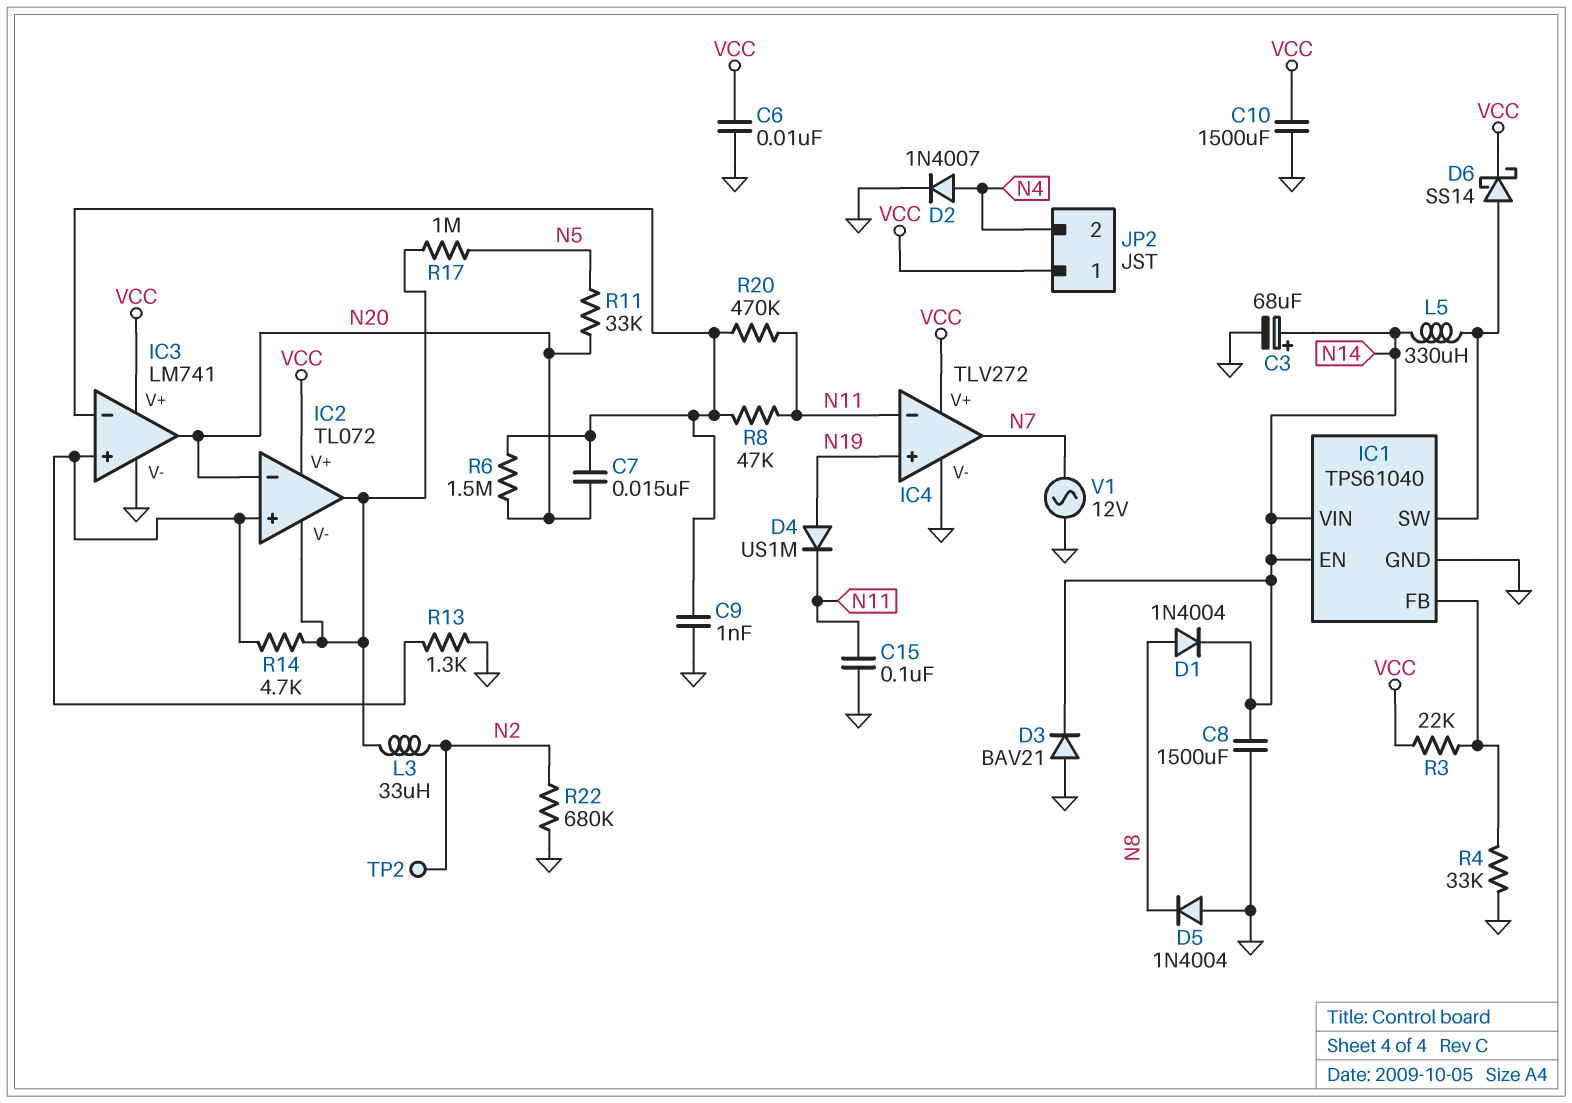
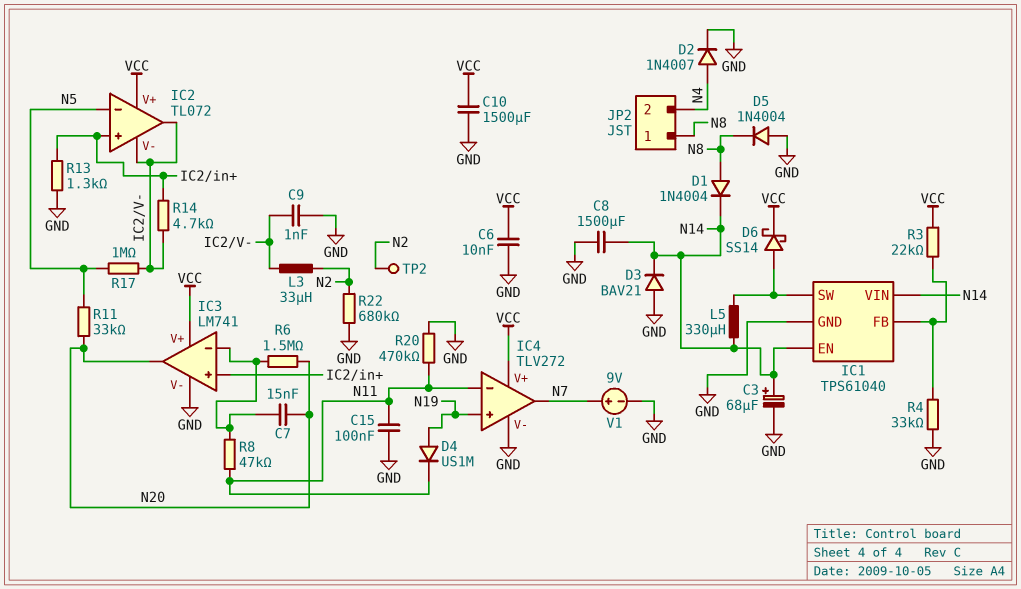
C9: 1nF (GND, IC3/in-) -> 1nF (GND, IC2/V-)
IC2 pin in-: N20 -> N5
JP2 pin 1: VCC -> N8
R20: 470k (IC3/in-, N11) -> 470k (GND, N11)
V1: AC 12V (GND, N7) -> 9V (plus N7, minus GND)

